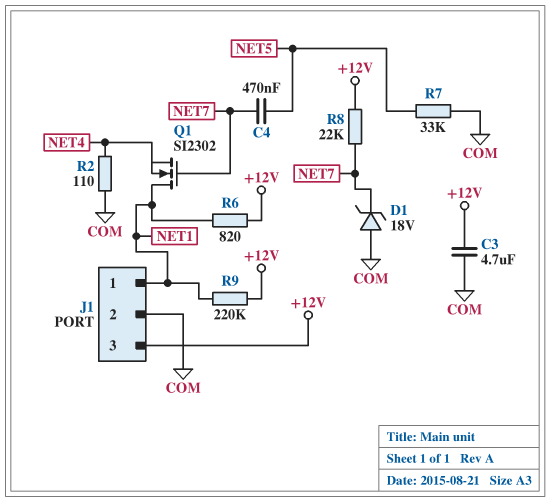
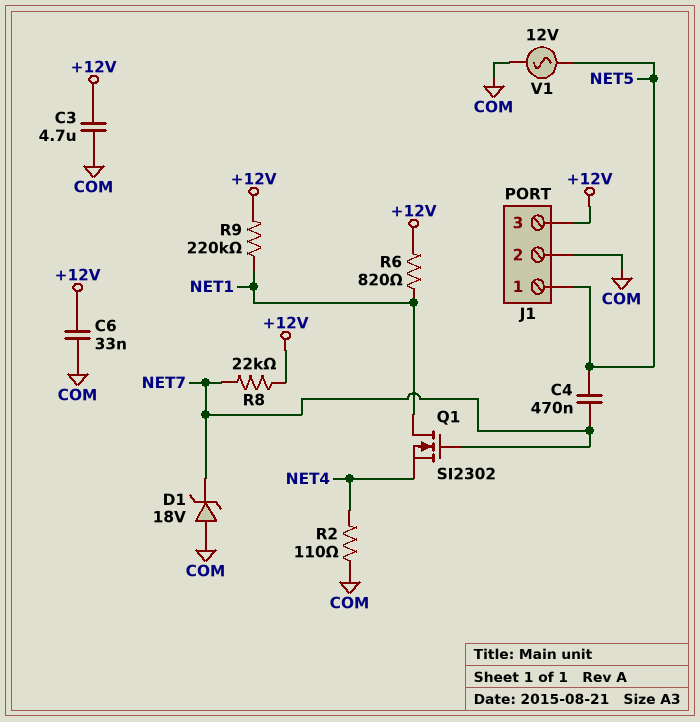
C6: none -> 33nF (+12V, COM)
J1 pin 1: NET1 -> NET5
R7: 33k (COM, NET5) -> none
V1: none -> AC 12V (COM, NET5)

